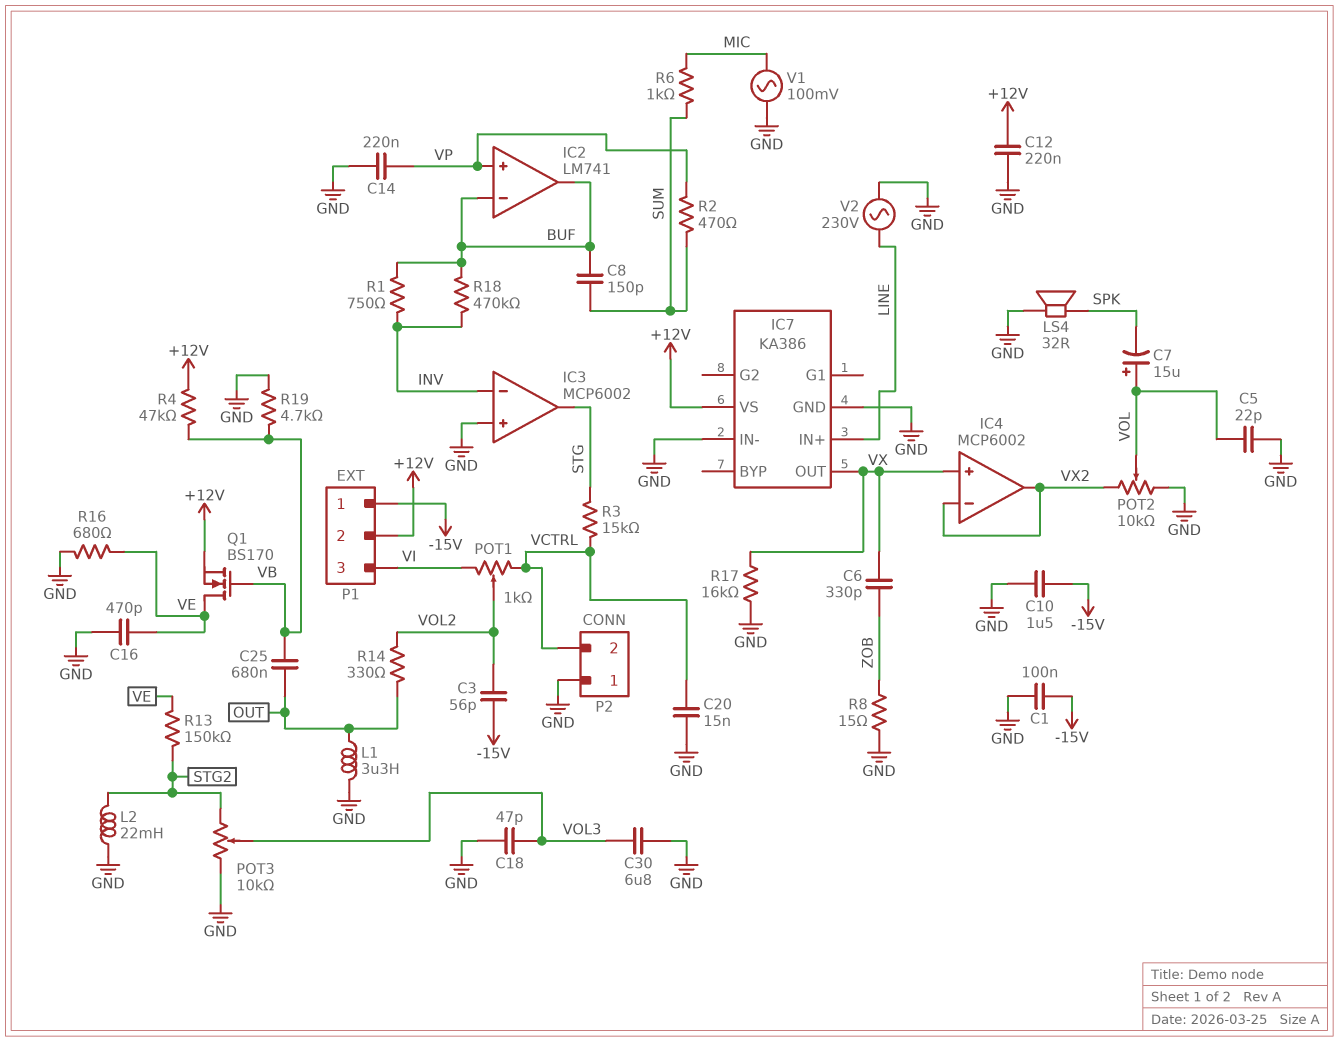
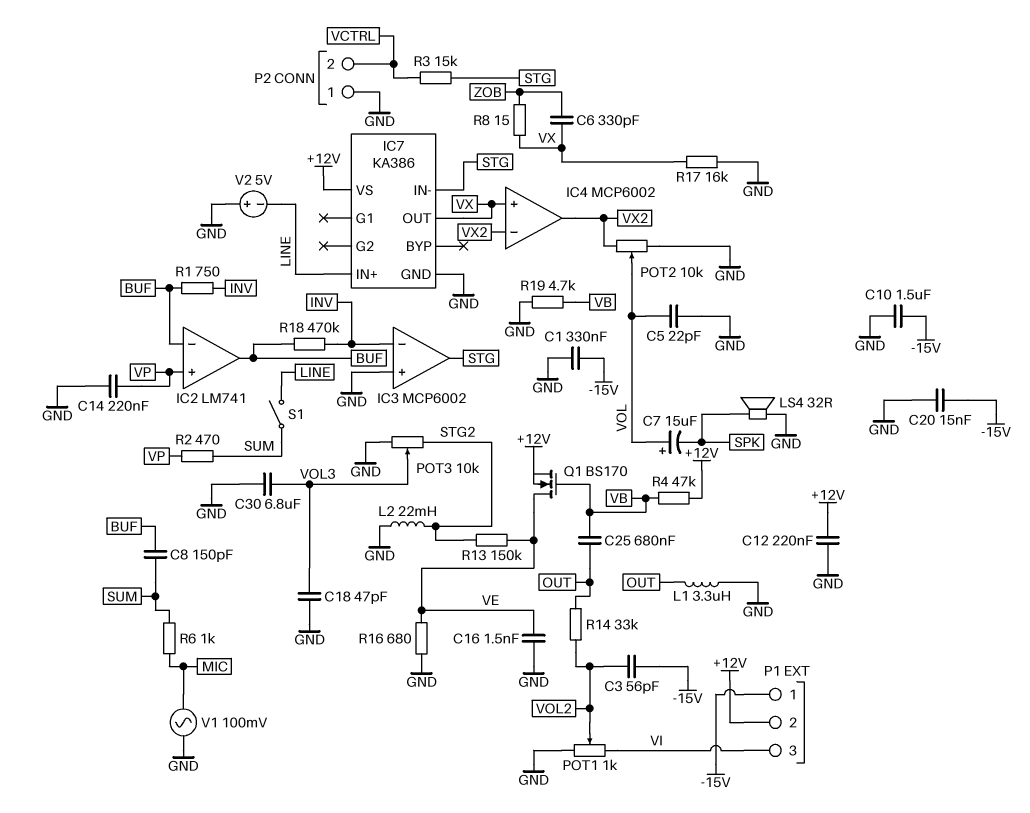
C1: 100nF (-15V, GND) -> 330nF (-15V, GND)
C16: 470pF (GND, VE) -> 1.5nF (GND, VE)
C20: 15nF (GND, VCTRL) -> 15nF (-15V, GND)
IC7 pin IN-: GND -> STG
POT1: 1k (VCTRL, VI, wiper VOL2) -> 1k (GND, VI, wiper VOL2)
R8: 15 (GND, ZOB) -> 15 (VX, ZOB)
R14: 330 (OUT, VOL2) -> 33k (OUT, VOL2)
S1: none -> switch (LINE, SUM)
V2: AC 230V (GND, LINE) -> 5V (plus GND, minus LINE)

